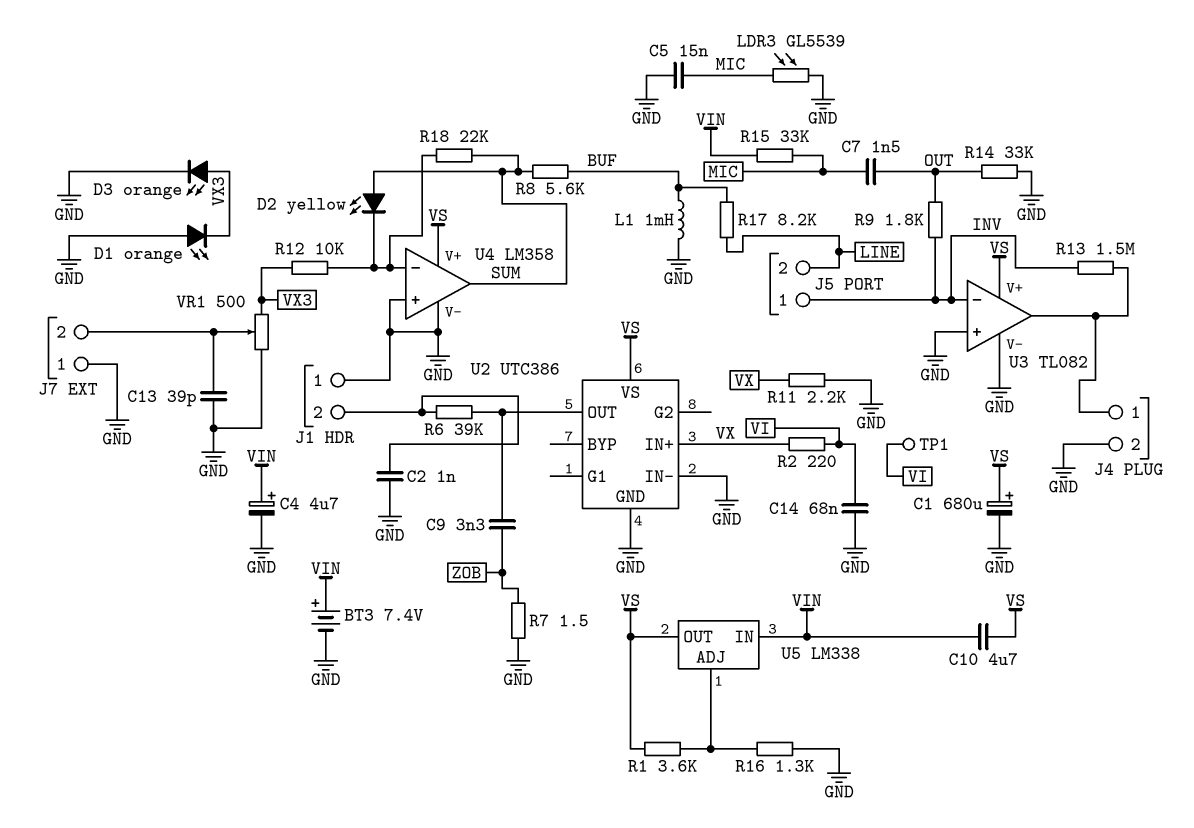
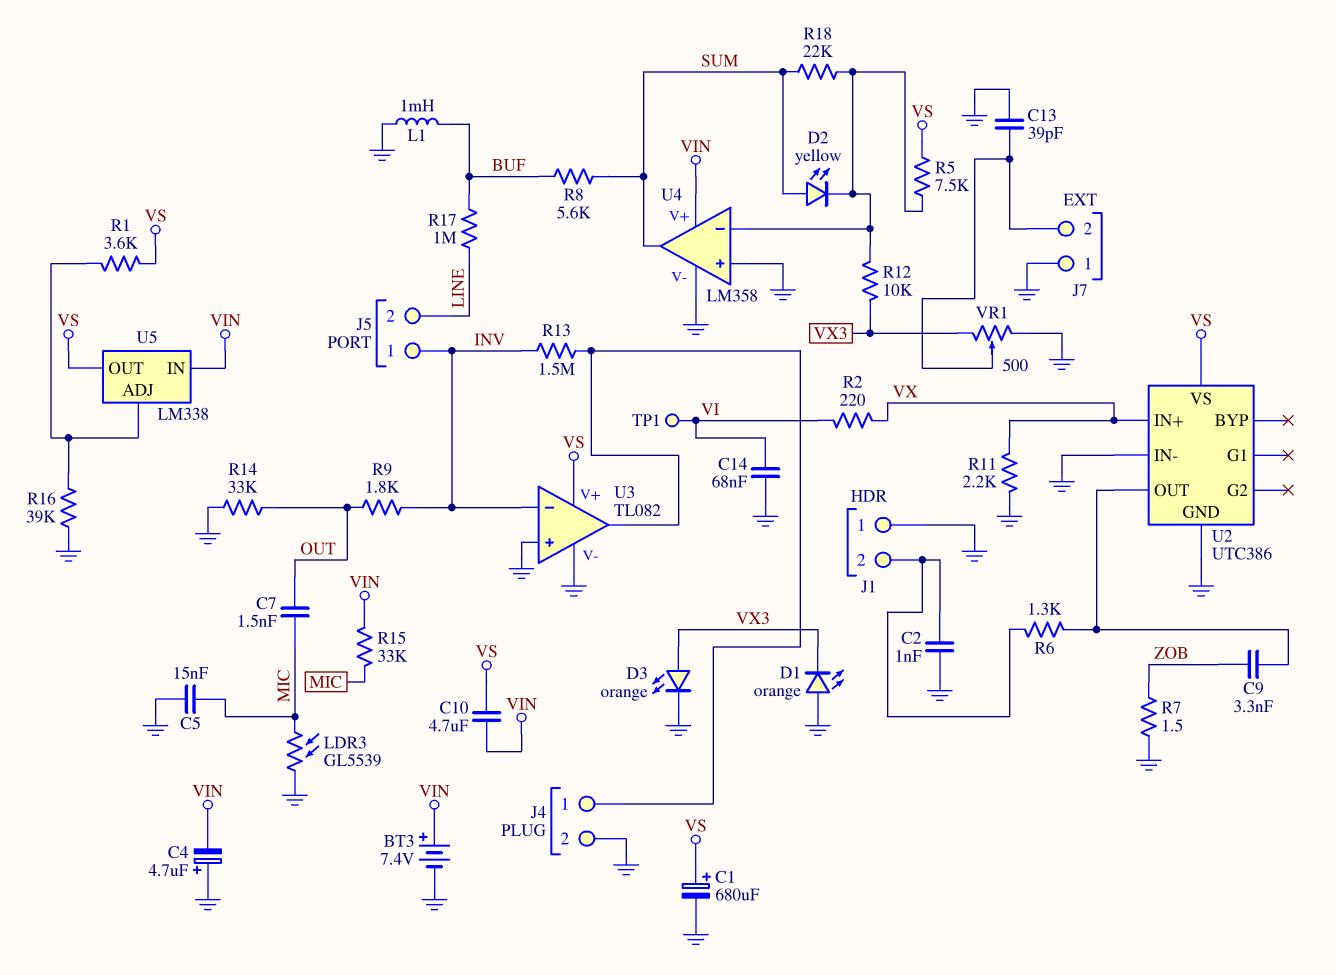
C4: 4.7uF (plus VIN, minus GND) -> 4.7uF (plus GND, minus VIN)
R5: none -> 7.5k (U4/in-, VS)
R6: 39k (J1/2, U2/OUT) -> 1.3k (J1/2, U2/OUT)
R16: 1.3k (GND, U5/ADJ) -> 39k (GND, U5/ADJ)
R17: 8.2k (BUF, LINE) -> 1M (BUF, LINE)
U4 pin V+: VS -> VIN

